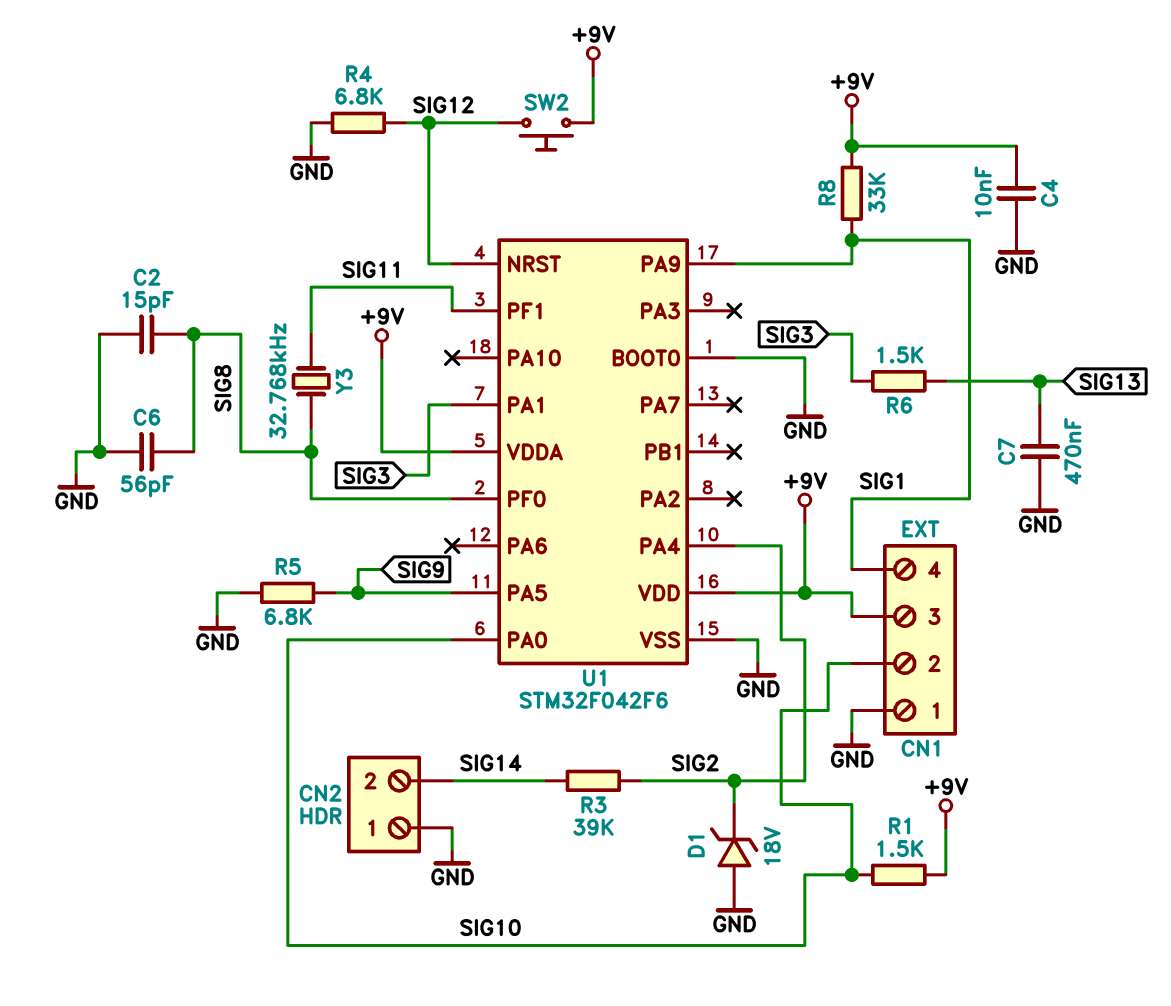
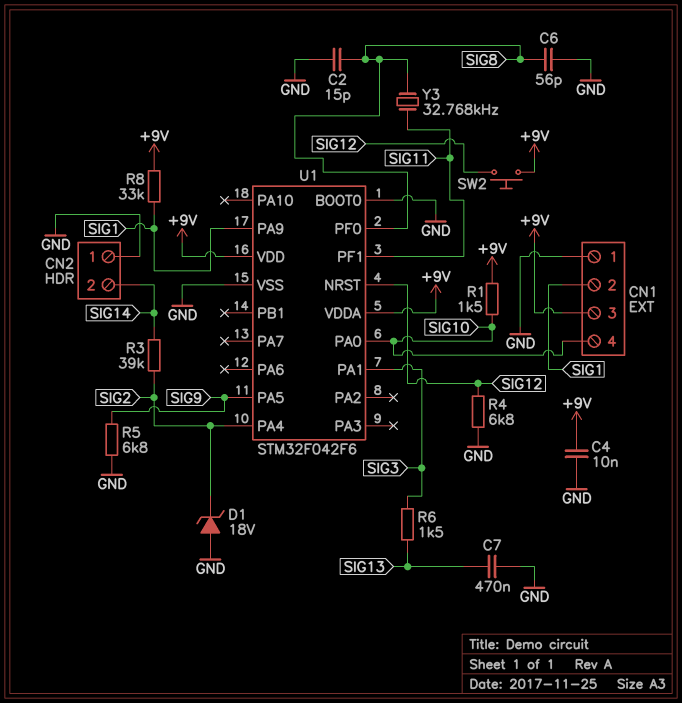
CN1 pin 2: SIG10 -> SIG1
CN1 pin 4: SIG1 -> SIG10

